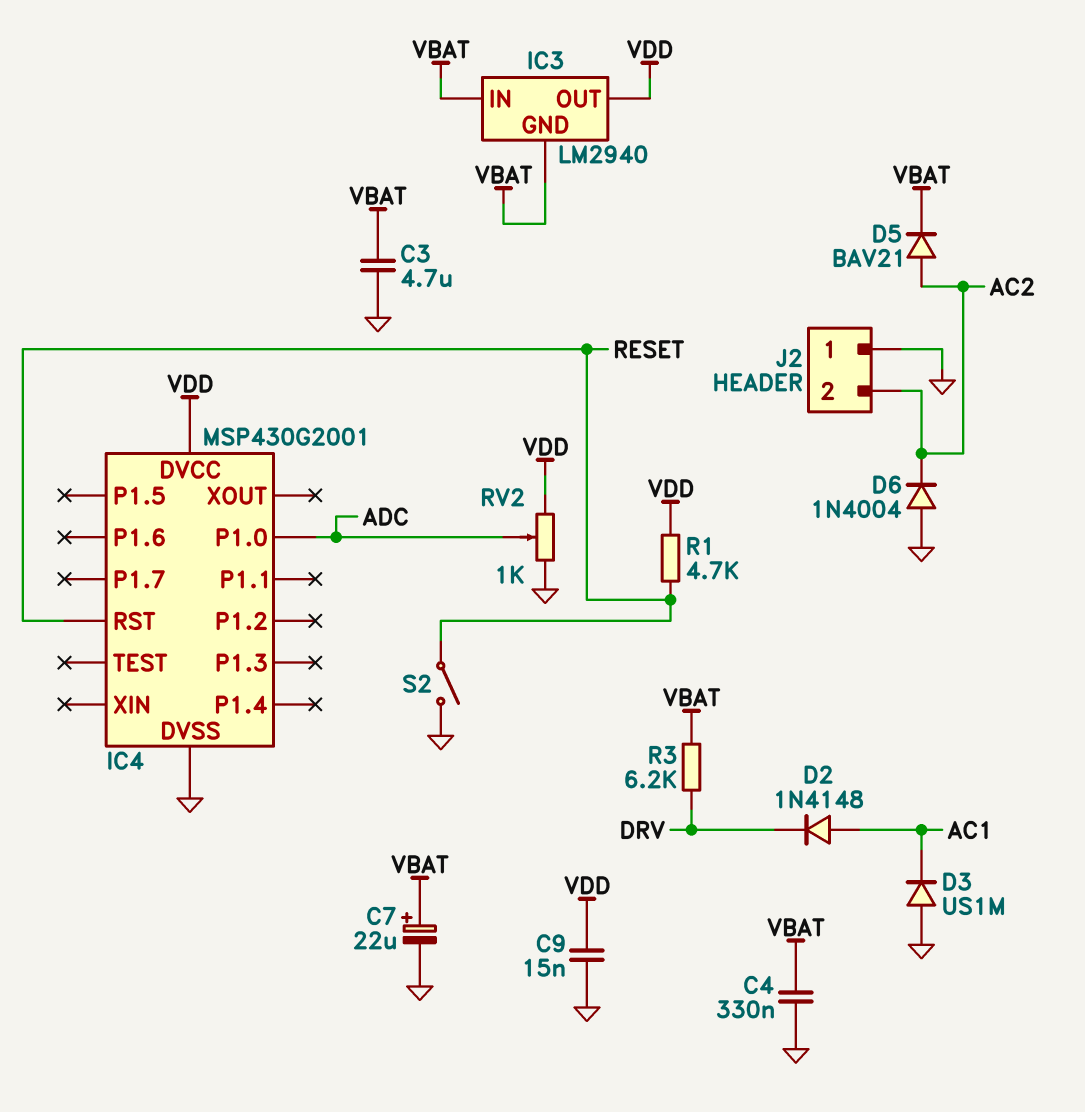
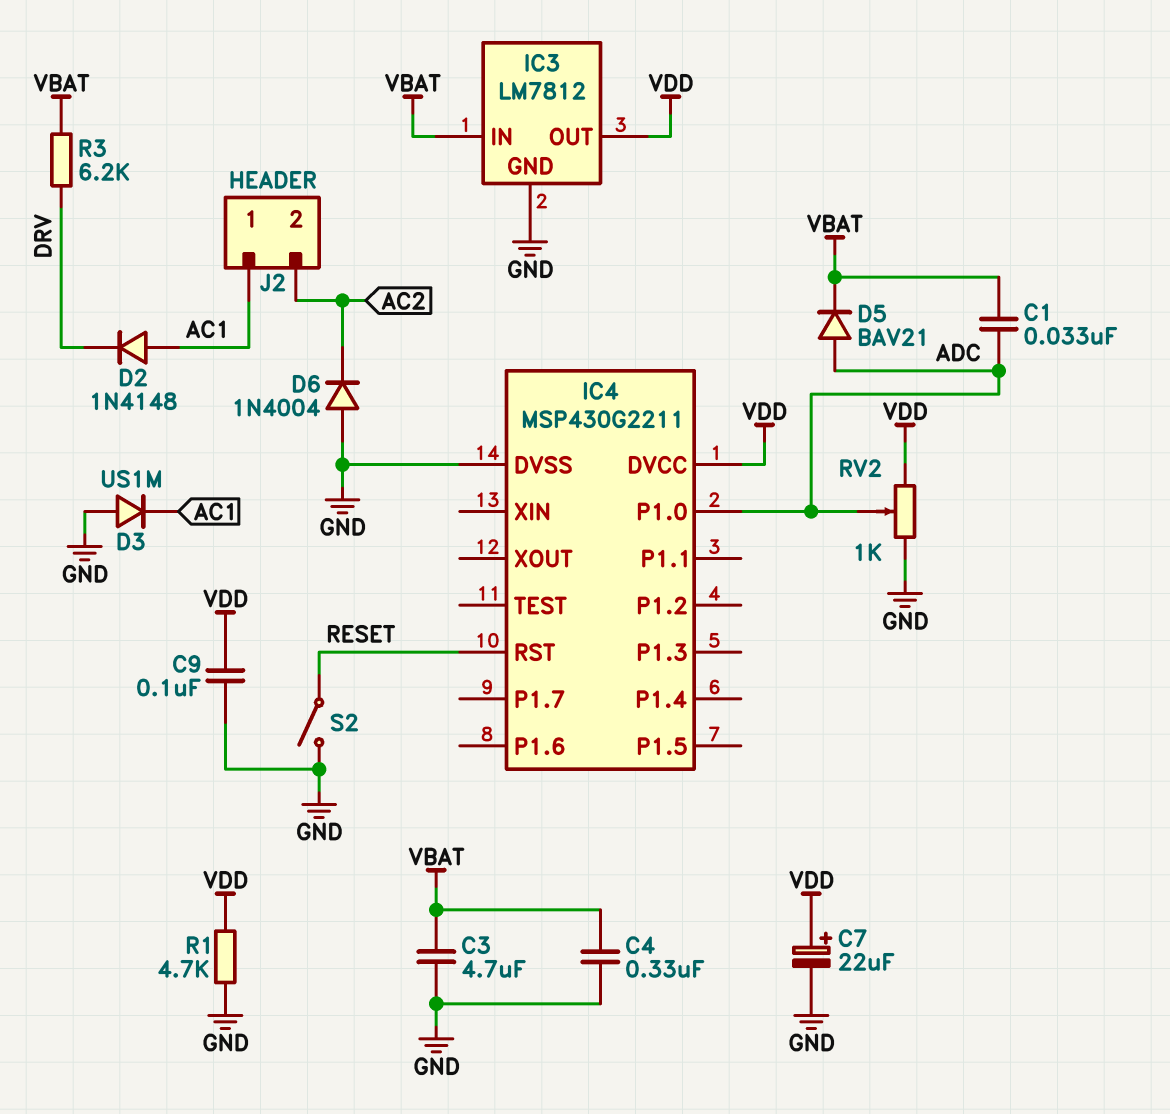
C1: none -> 33nF (ADC, VBAT)
C7: 22uF (plus VBAT, minus GND) -> 22uF (plus VDD, minus GND)
C9: 15nF (GND, VDD) -> 100nF (GND, VDD)
D5: diode BAV21 (A AC2, K VBAT) -> diode BAV21 (A ADC, K VBAT)
IC3: LM2940 -> LM7812
IC3 pin GND: VBAT -> GND
IC4: MSP430G2001 -> MSP430G2211
J2 pin 1: GND -> AC1
R1: 4.7k (RESET, VDD) -> 4.7k (GND, VDD)

